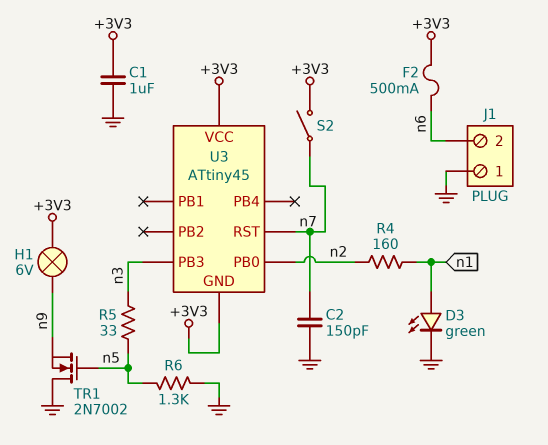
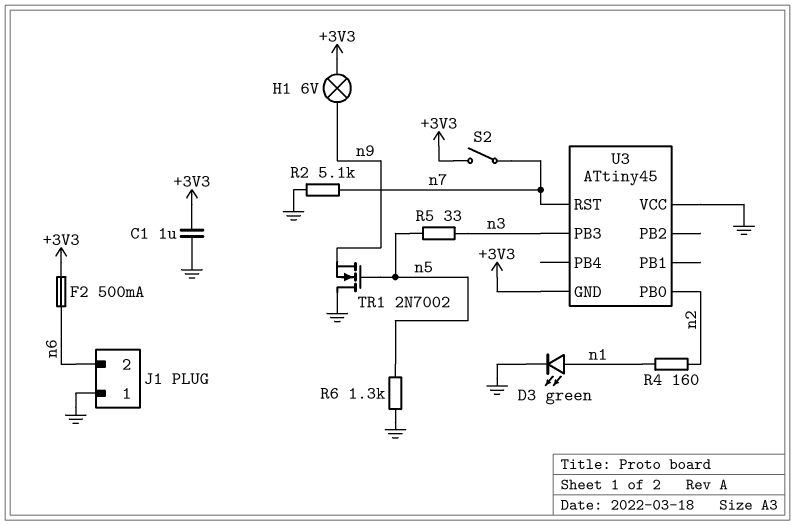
C2: 150pF (GND, n7) -> none
R2: none -> 5.1k (GND, n7)
U3 pin VCC: +3V3 -> GND

